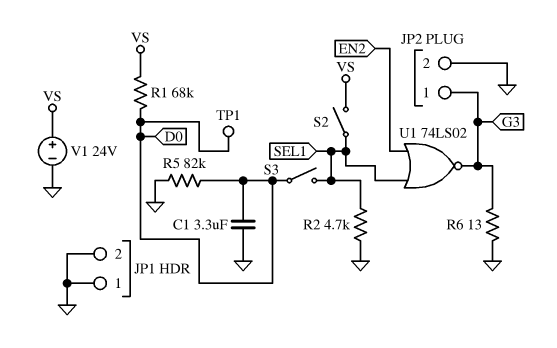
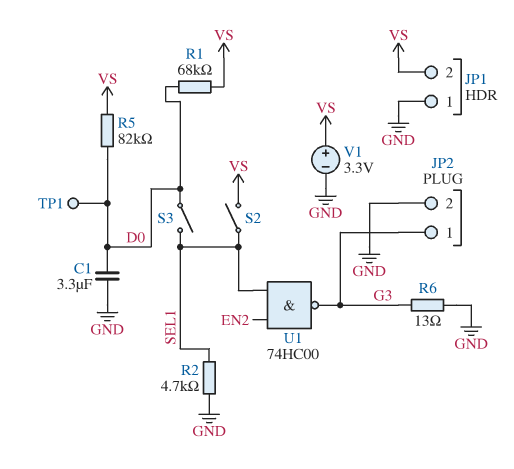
JP1 pin 2: GND -> VS
R5: 82k (D0, GND) -> 82k (D0, VS)
U1: NOR 74LS02 (in EN2, in SEL1, out G3) -> NAND 74HC00 (in EN2, in SEL1, out G3)
V1: 24V (plus VS, minus GND) -> 3.3V (plus VS, minus GND)

